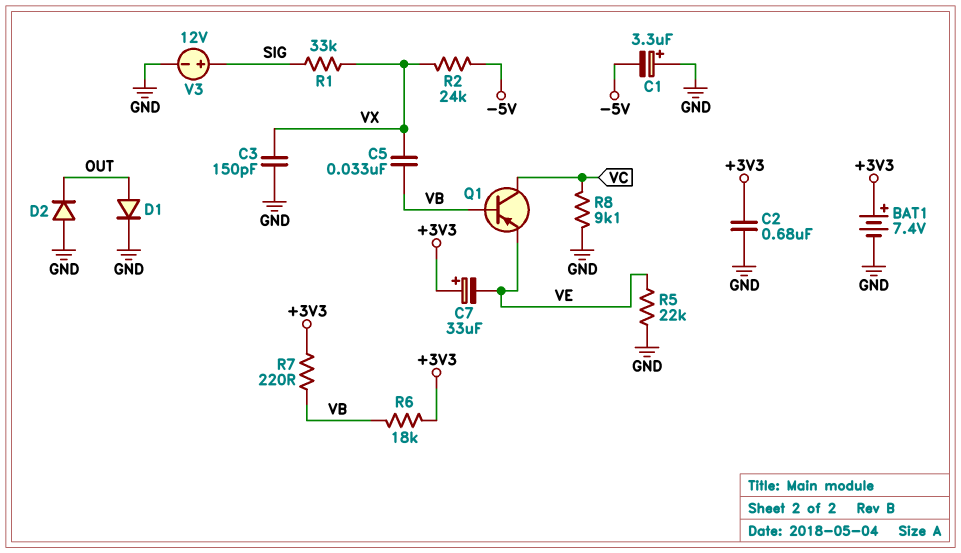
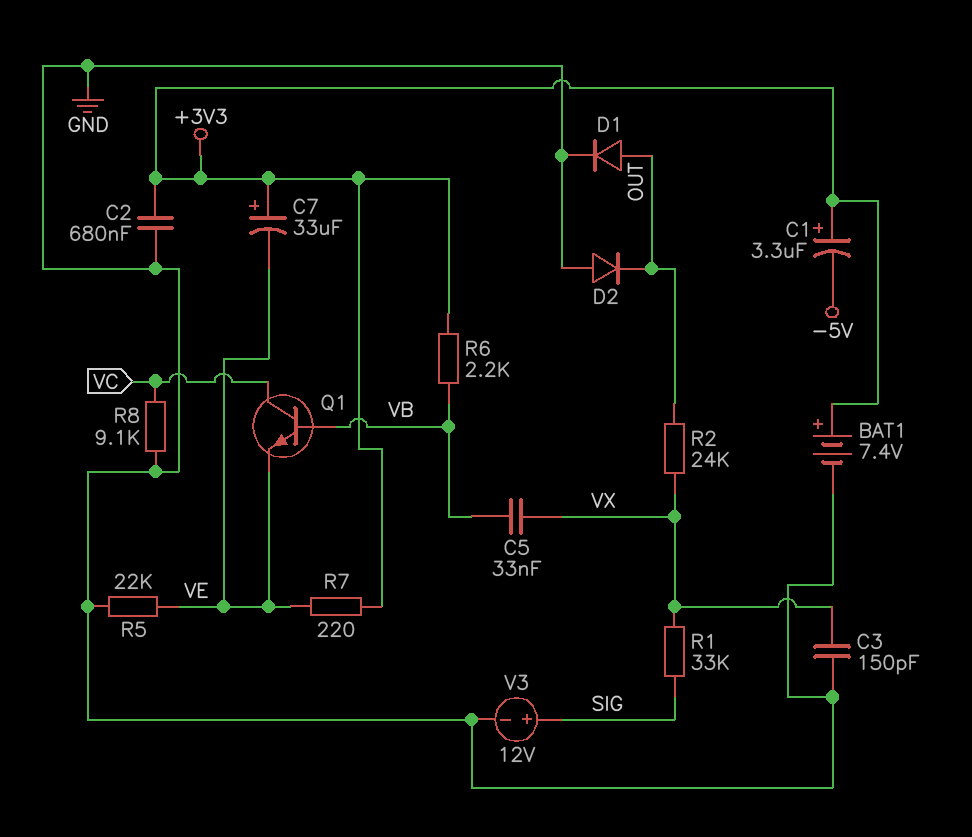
C1: 3.3uF (plus GND, minus -5V) -> 3.3uF (plus +3V3, minus -5V)
Q1: PNP (B VB, C VC, E VE) -> NPN (B VB, C VC, E VE)
R2: 24k (-5V, VX) -> 24k (OUT, VX)
R6: 18k (+3V3, VB) -> 2.2k (+3V3, VB)
R7: 220 (+3V3, VB) -> 220 (+3V3, VE)

